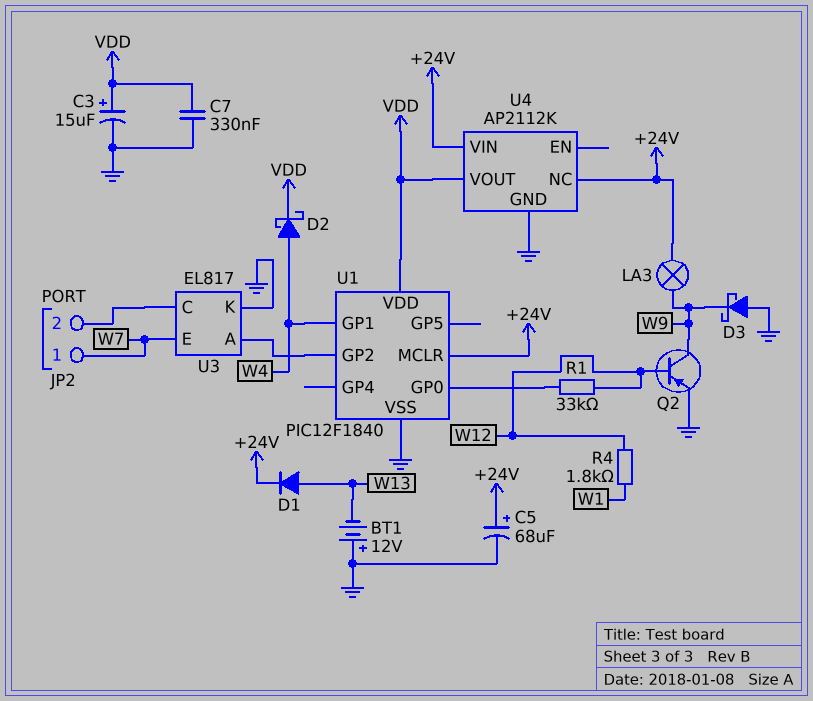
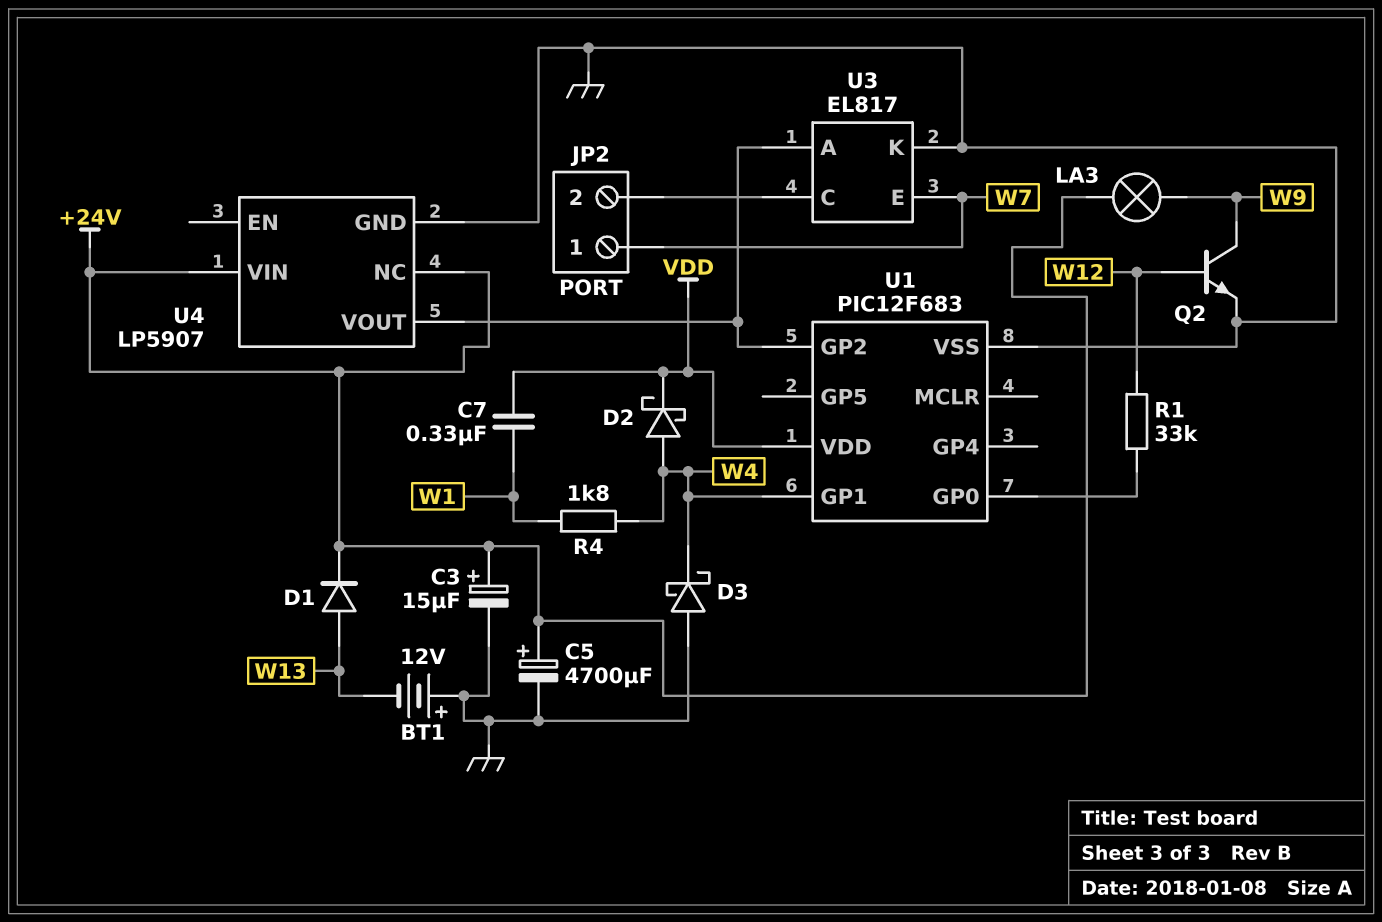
C3: 15uF (plus VDD, minus GND) -> 15uF (plus +24V, minus GND)
C5: 68uF (plus +24V, minus GND) -> 4700uF (plus +24V, minus GND)
C7: 330nF (GND, VDD) -> 330nF (VDD, W1)
D3: schottky (A GND, K W9) -> schottky (A GND, K W4)
Q2: PNP (B W12, C W9, E GND) -> NPN (B W12, C W9, E GND)
R4: 1.8k (W1, W12) -> 1.8k (W1, W4)
U1: PIC12F1840 -> PIC12F683
U1 pin MCLR: +24V -> none
U4: AP2112K -> LP5907
U4 pin VOUT: VDD -> U1/GP2

